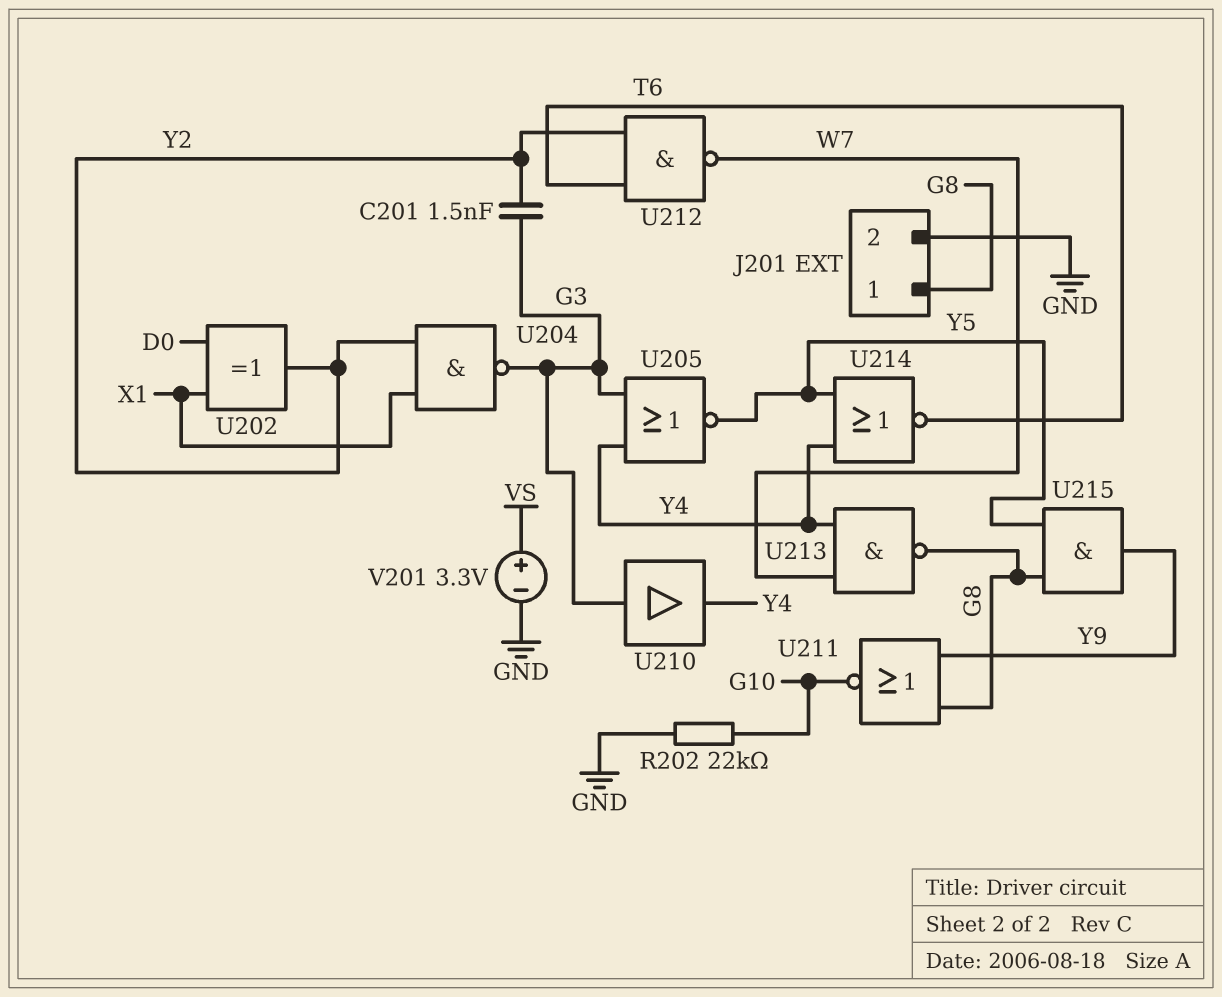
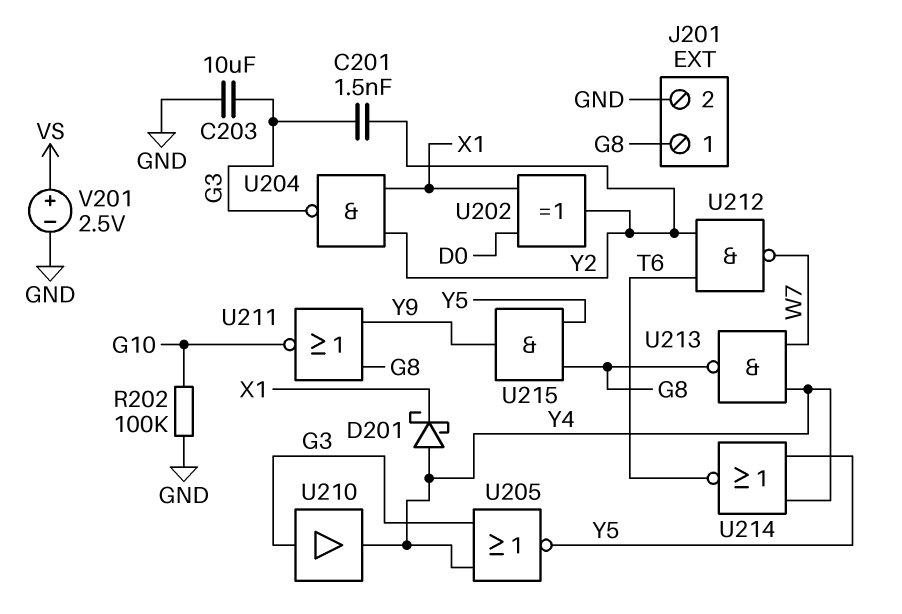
C203: none -> 10uF (G3, GND)
D201: none -> schottky (A Y4, K X1)
R202: 22k (G10, GND) -> 100k (G10, GND)
V201: 3.3V (plus VS, minus GND) -> 2.5V (plus VS, minus GND)

